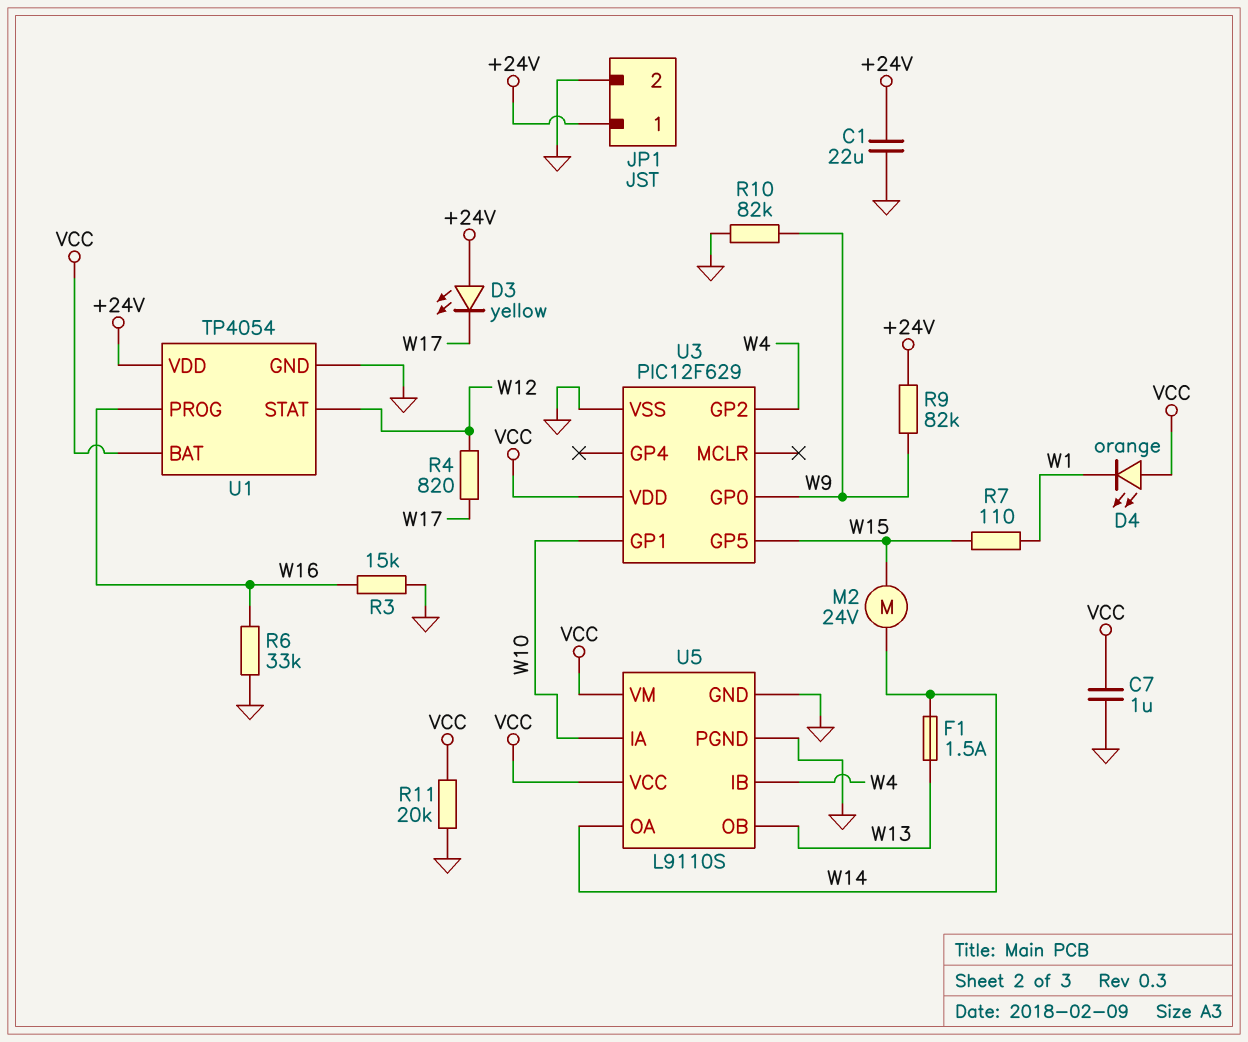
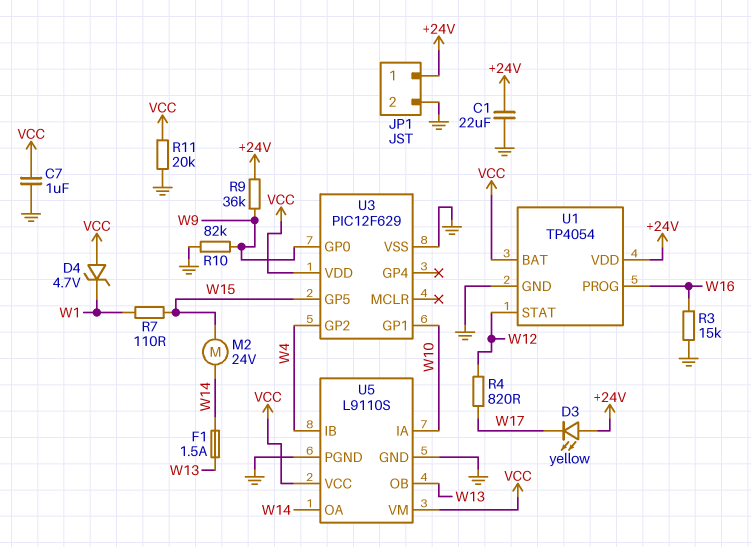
D4: LED orange (A VCC, K W1) -> zener 4.7V (A VCC, K W1)
R6: 33k (GND, W16) -> none
R9: 82k (+24V, W9) -> 36k (+24V, W9)

